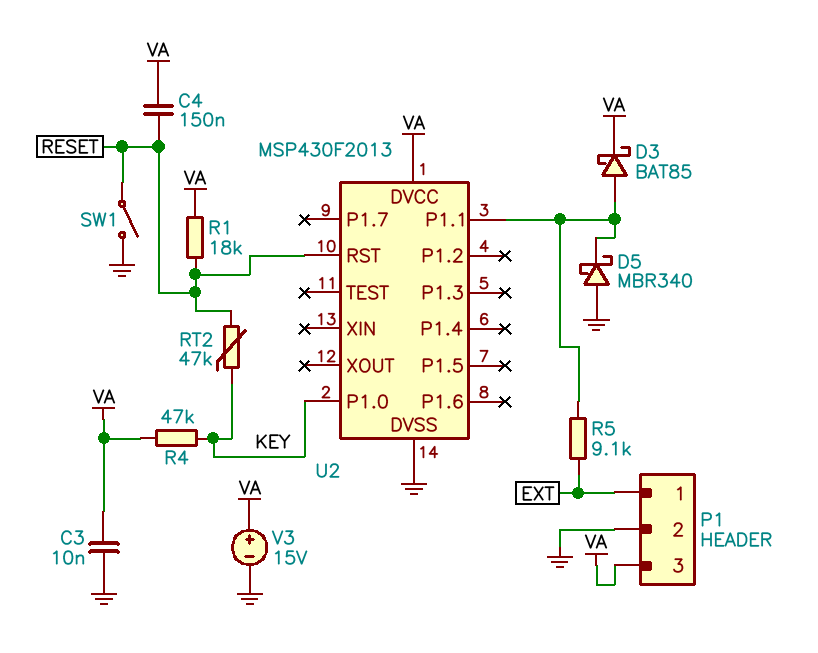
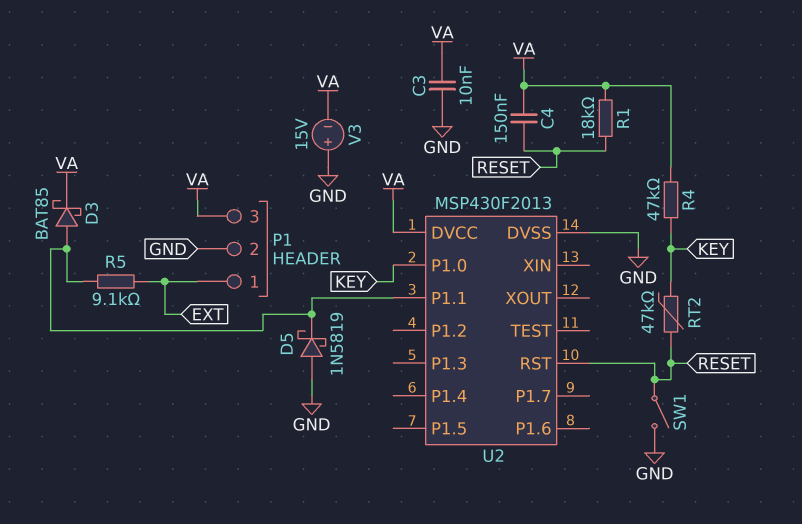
D5: schottky MBR340 (A GND, K U2/P1.1) -> schottky 1N5819 (A GND, K U2/P1.1)
V3: 15V (plus VA, minus GND) -> 15V (plus GND, minus VA)

